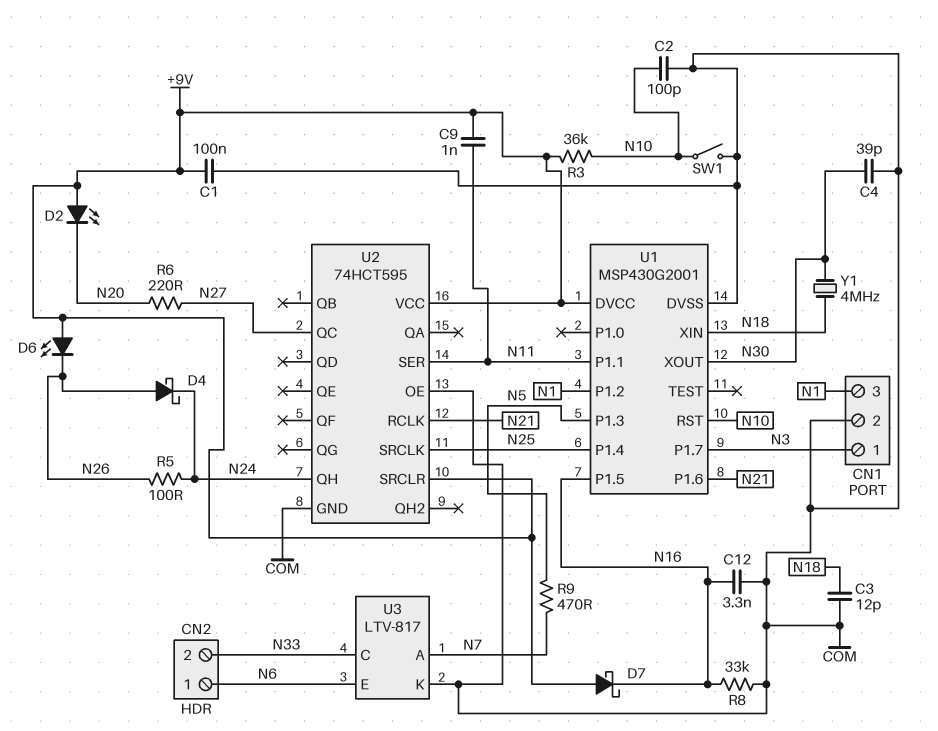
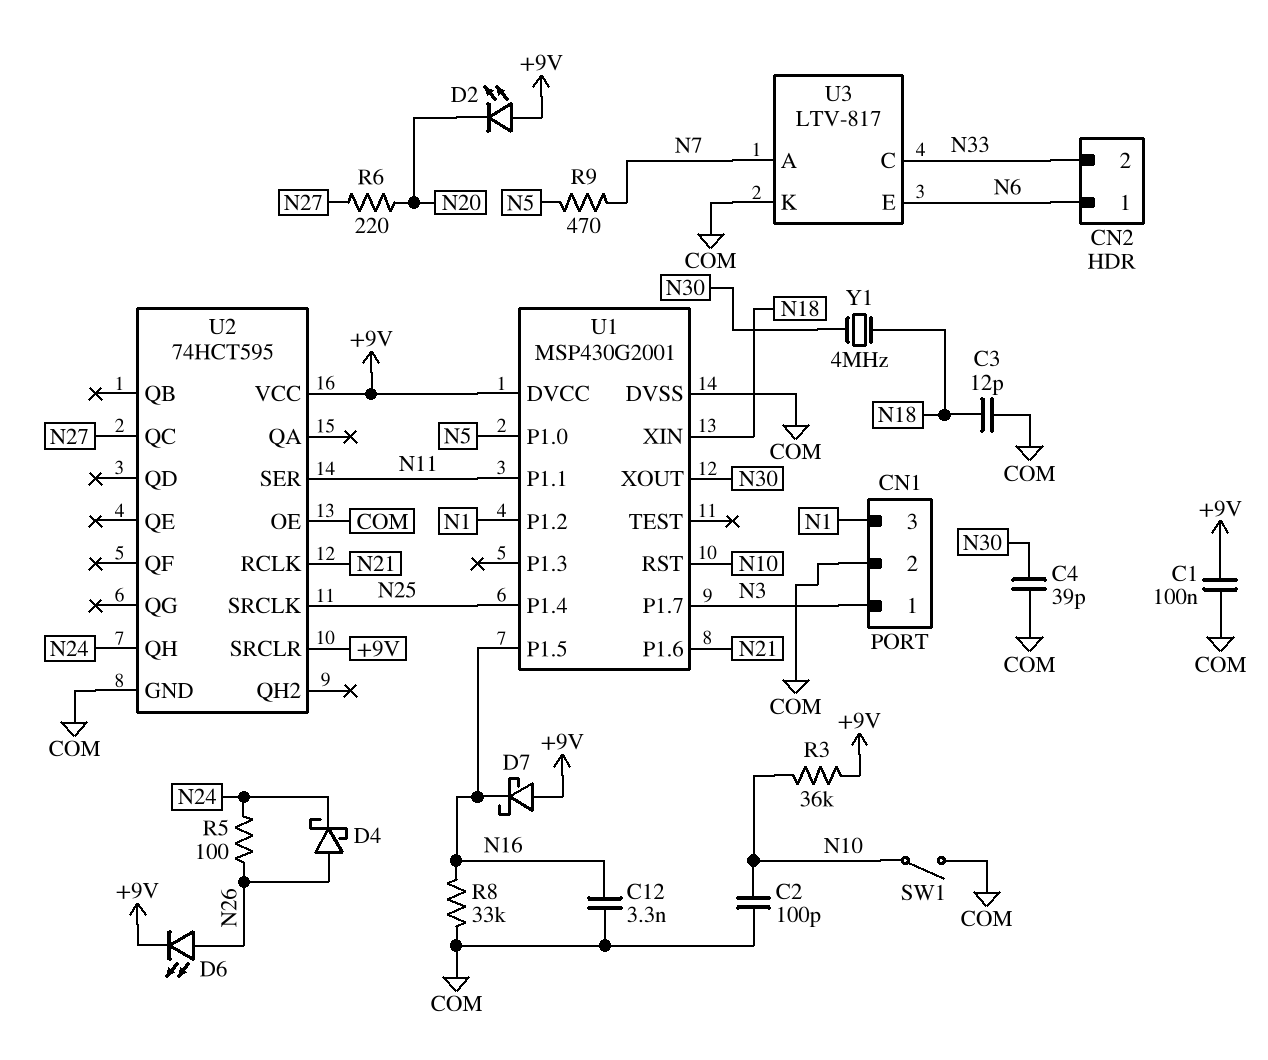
C9: 1nF (+9V, N11) -> none
D6: LED (A +9V, K N26) -> LED (A N26, K +9V)
U1 pin P1.0: none -> N5
U1 pin P1.3: N5 -> none

